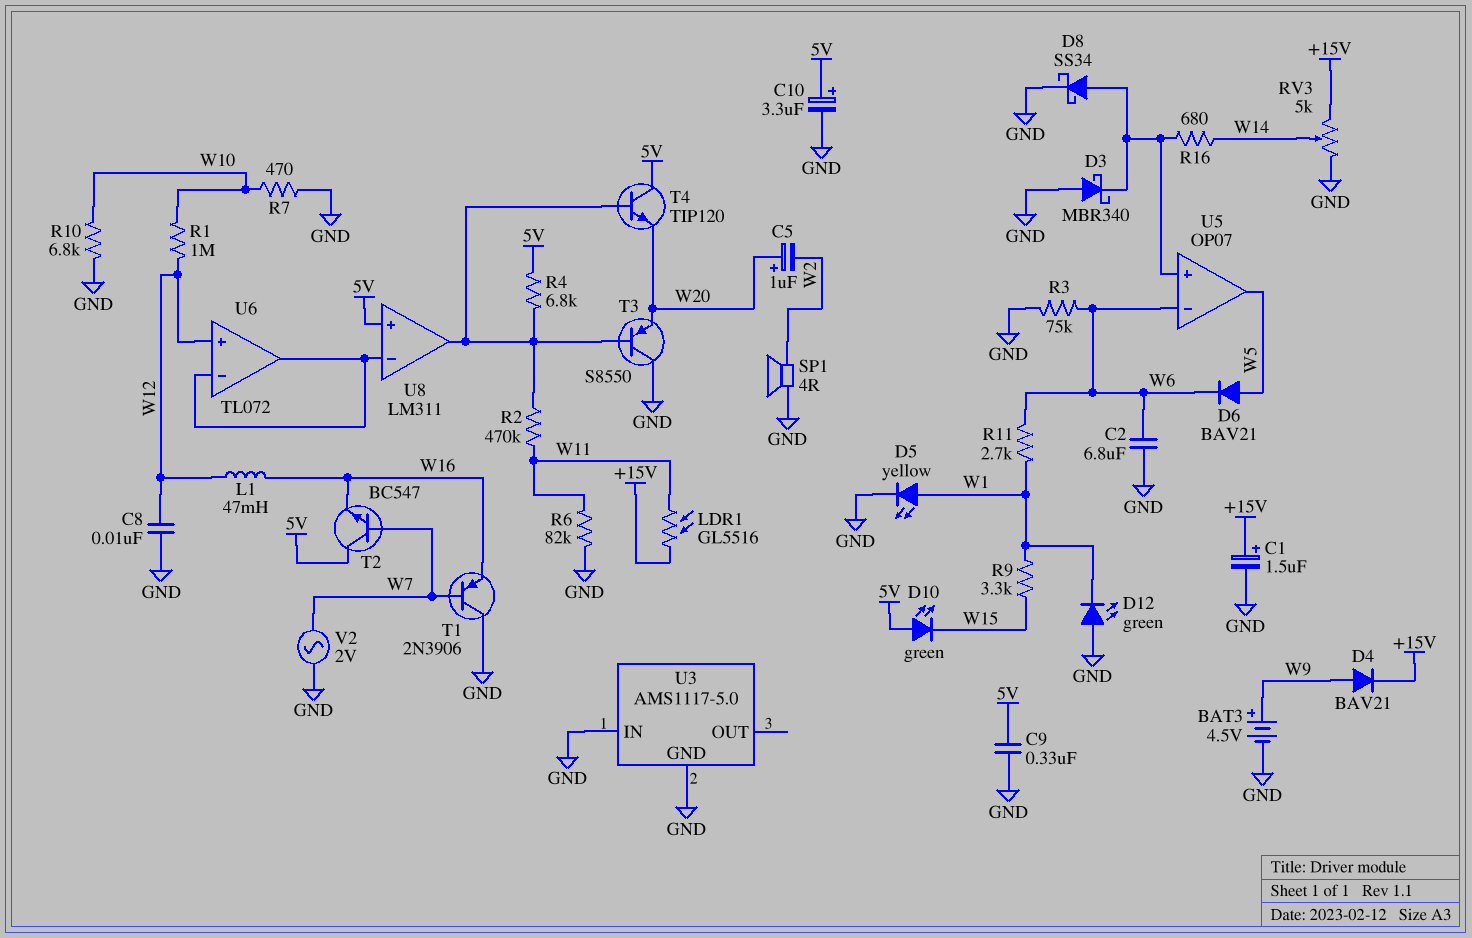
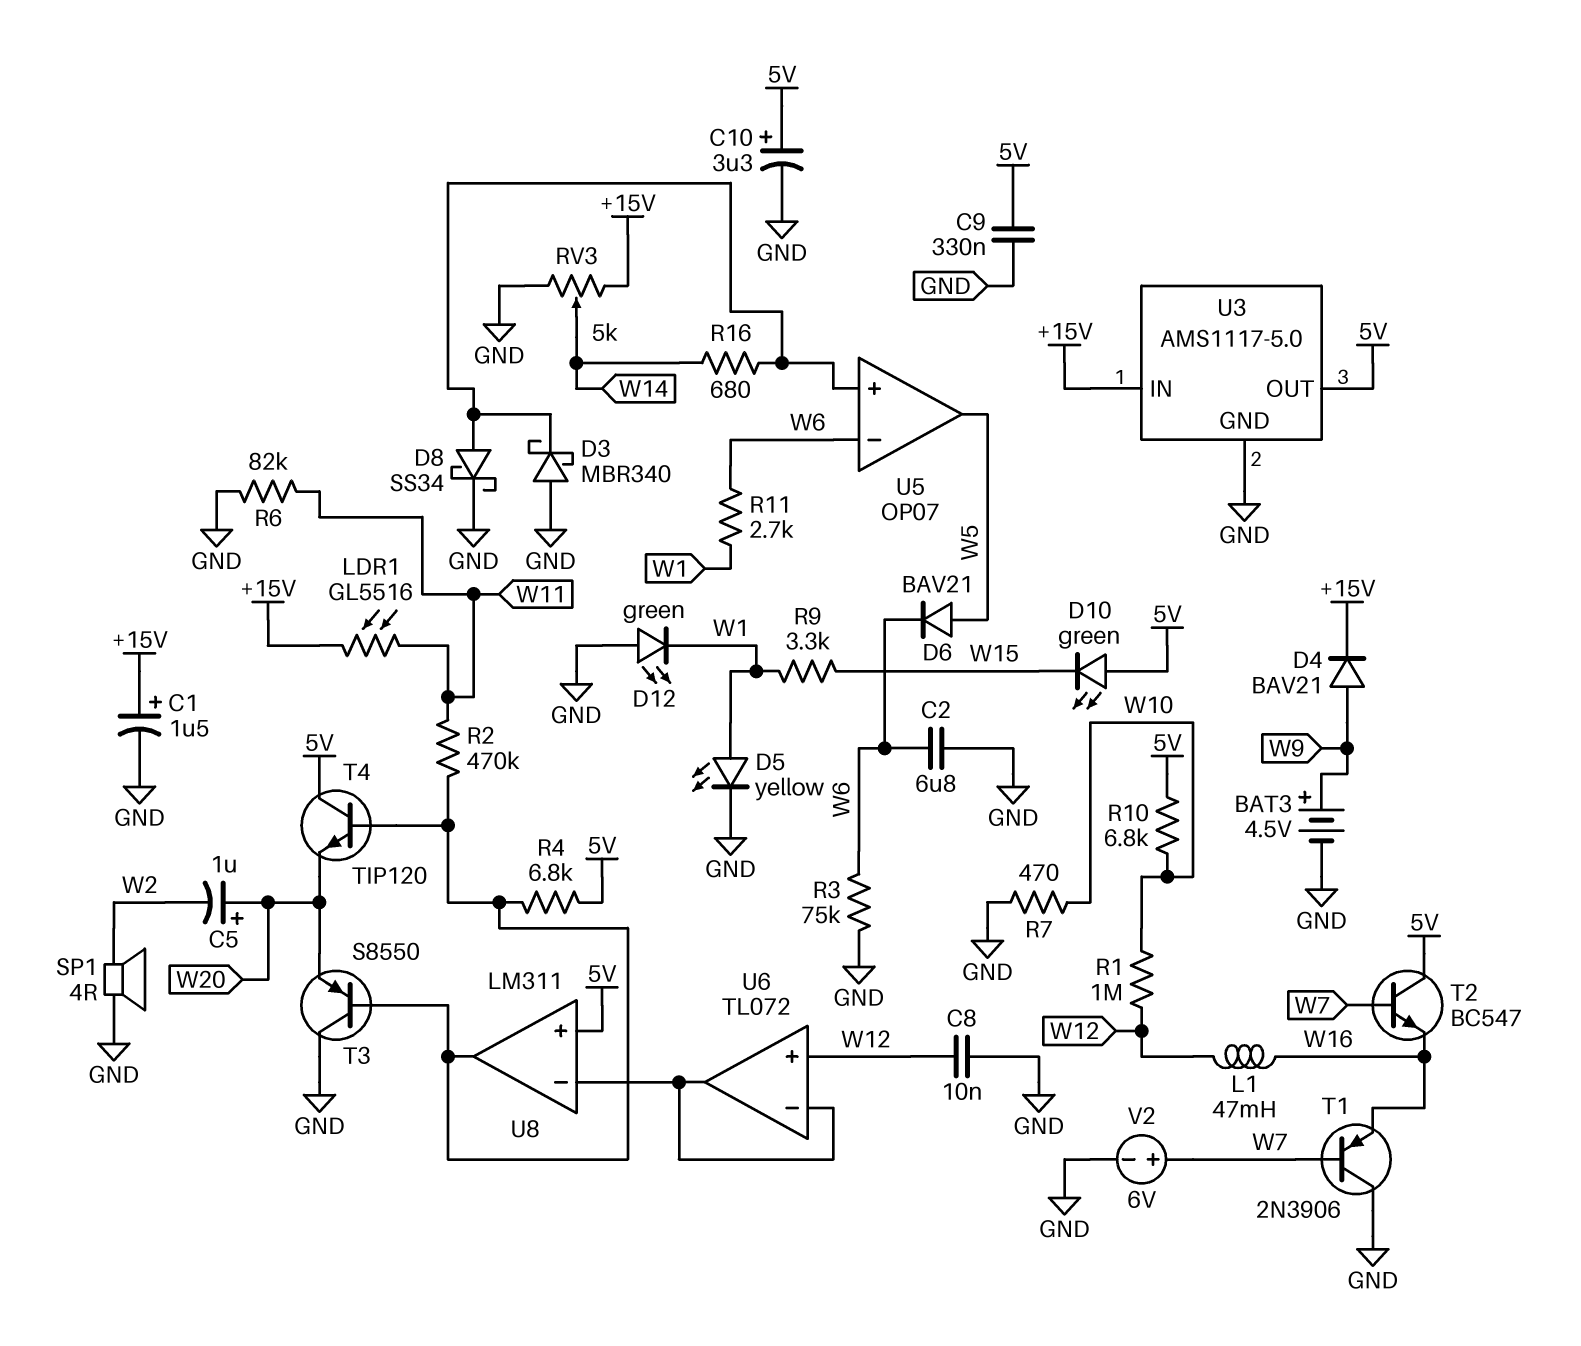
R10: 6.8k (GND, W10) -> 6.8k (5V, W10)
U3 pin IN: GND -> +15V
U3 pin OUT: none -> 5V
V2: AC 2V (GND, W7) -> 6V (plus W7, minus GND)

